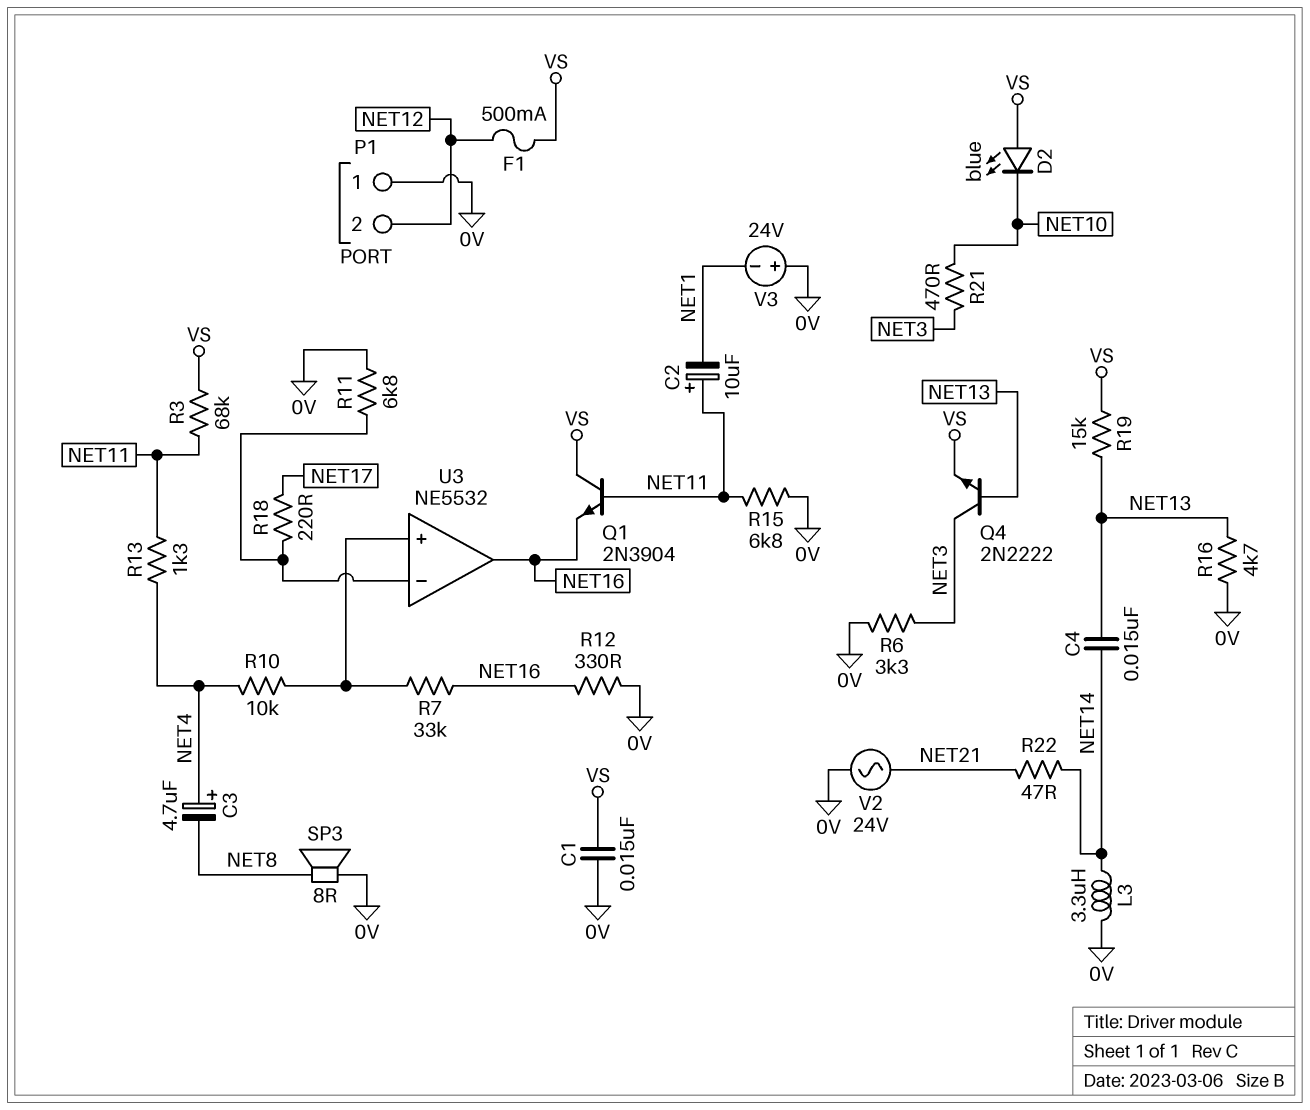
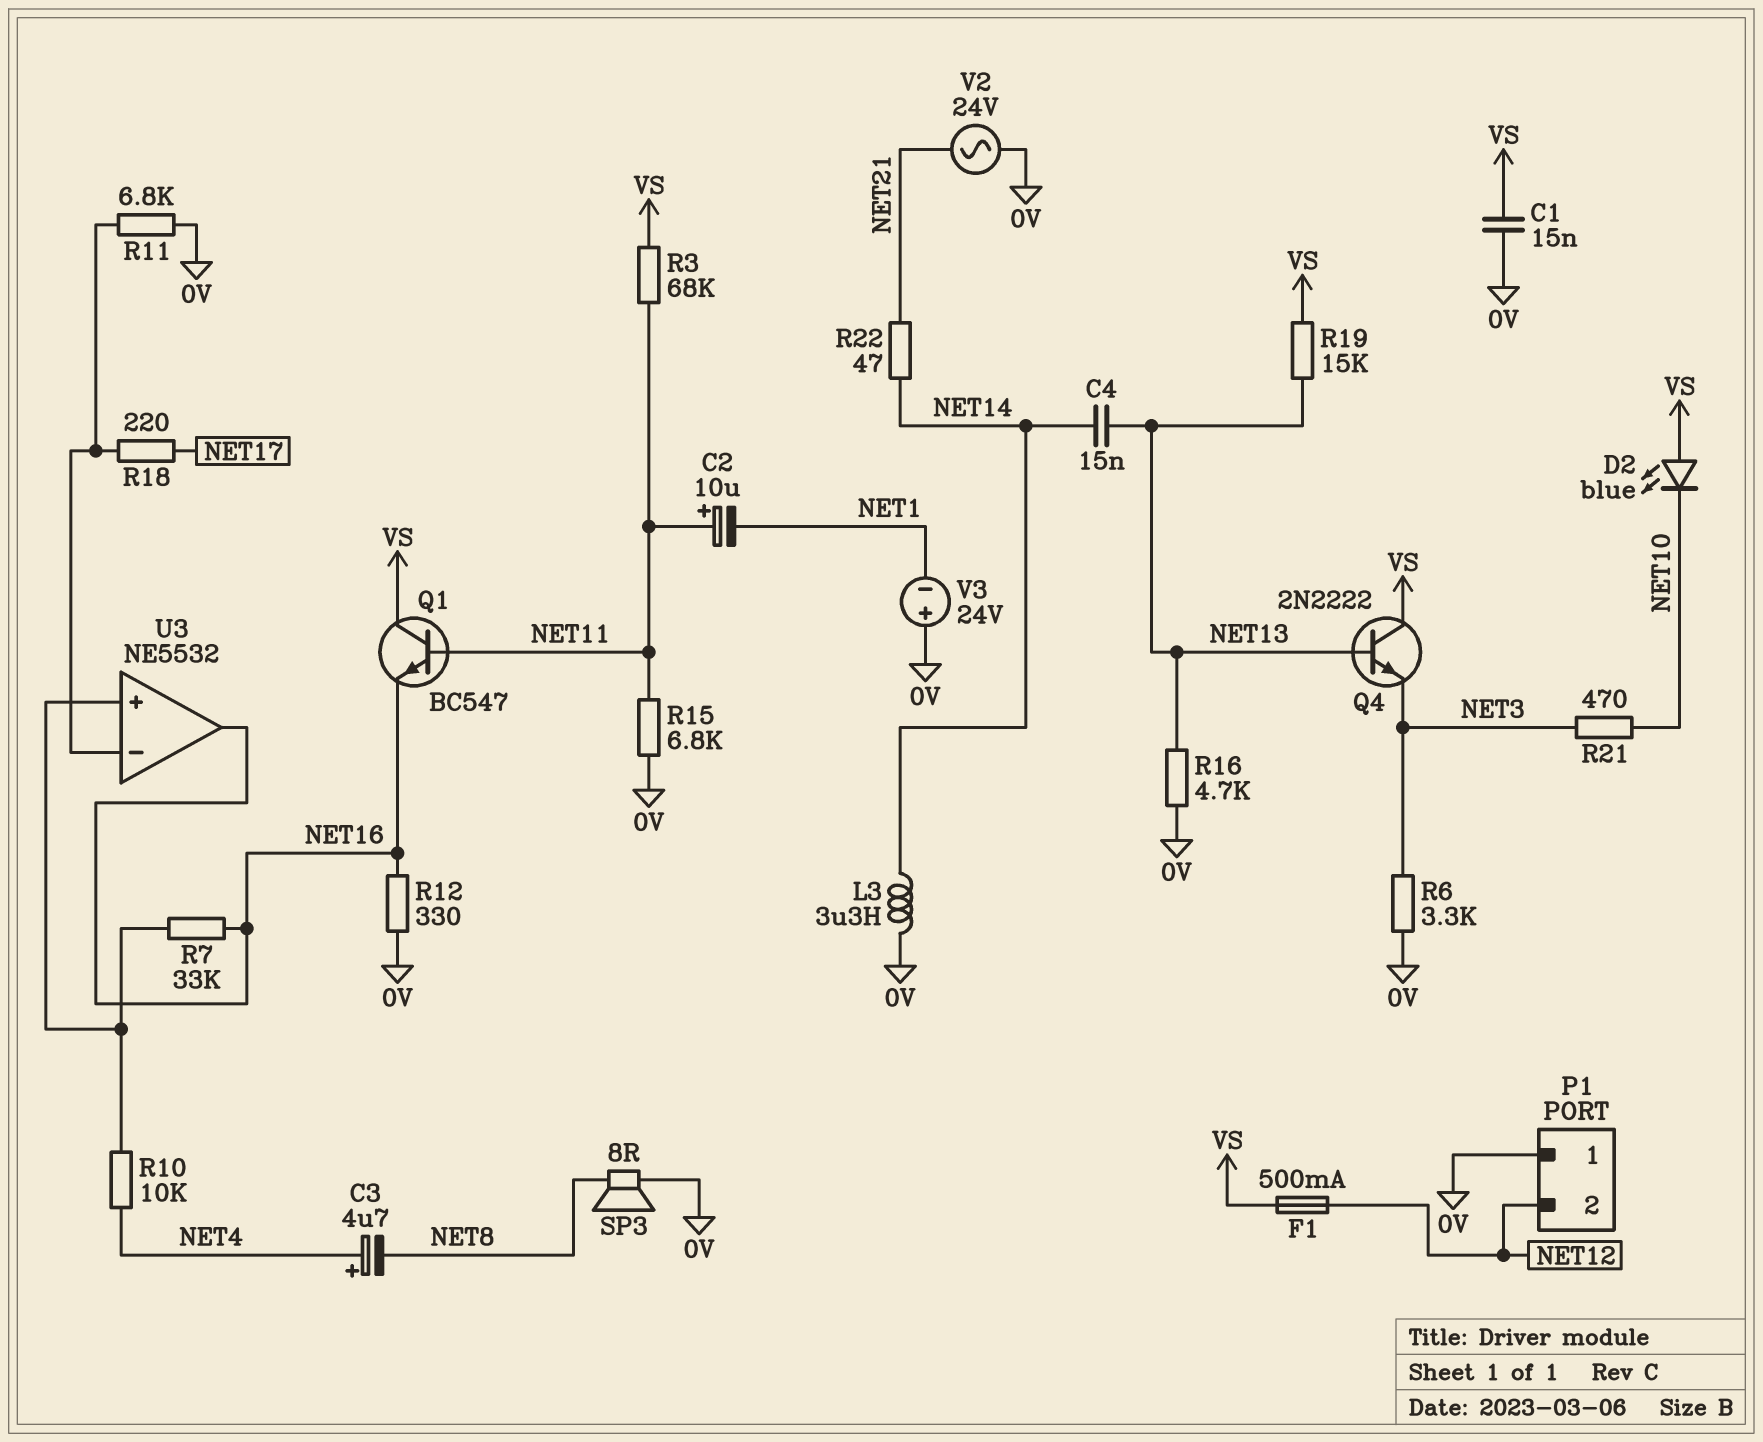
Q1: NPN 2N3904 (B NET11, C VS, E NET16) -> NPN BC547 (B NET11, C VS, E NET16)
Q4: NPN 2N2222 (B NET13, C NET3, E VS) -> NPN 2N2222 (B NET13, C VS, E NET3)
R13: 1.3k (NET4, NET11) -> none

